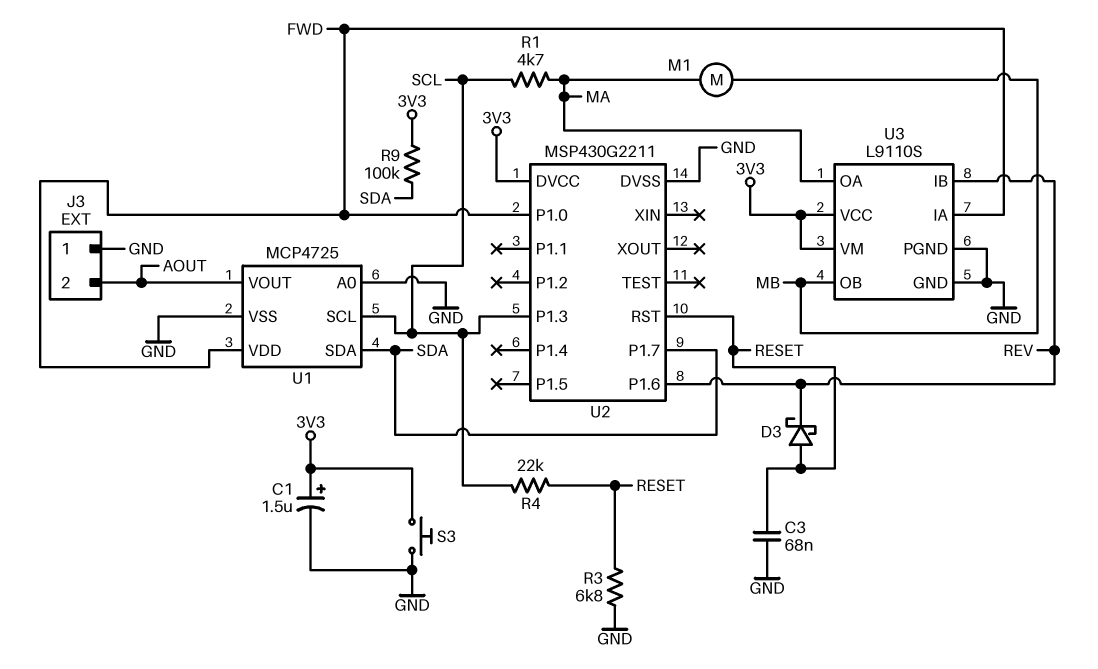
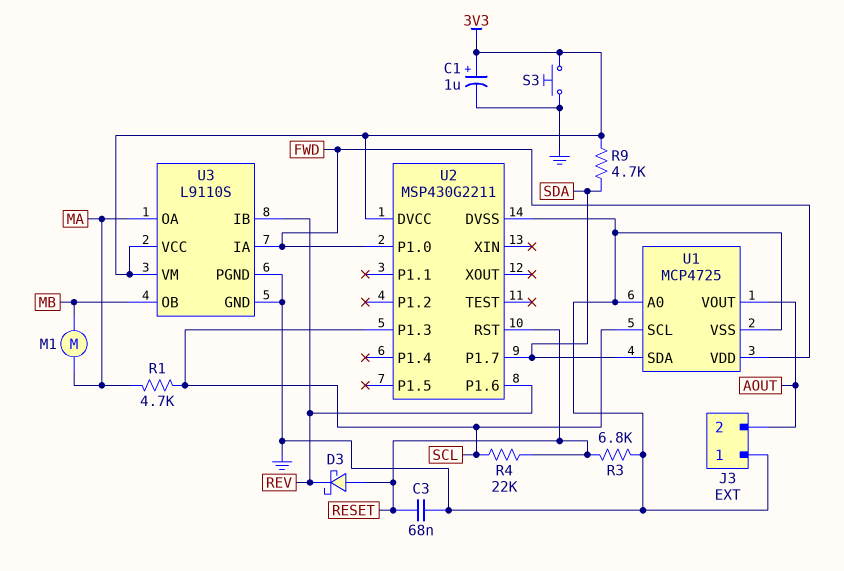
C1: 1.5uF (plus 3V3, minus GND) -> 1uF (plus 3V3, minus GND)
R9: 100k (3V3, SDA) -> 4.7k (3V3, SDA)

